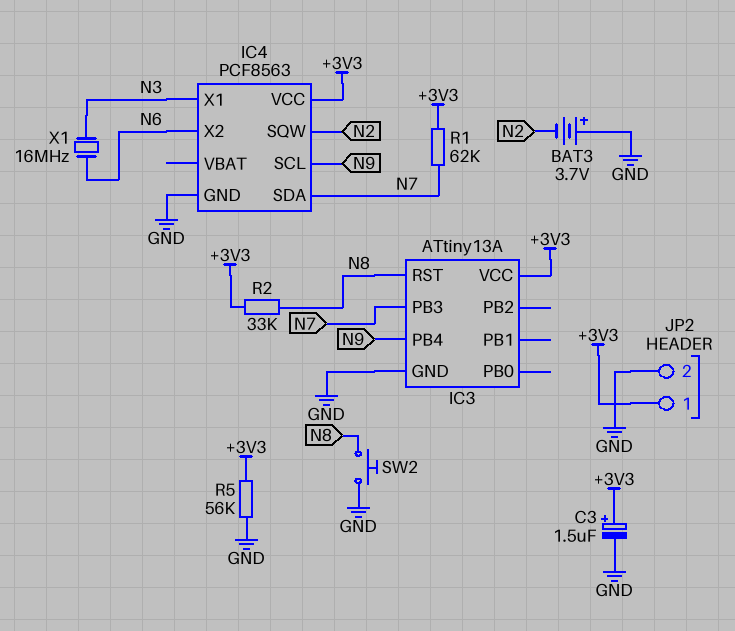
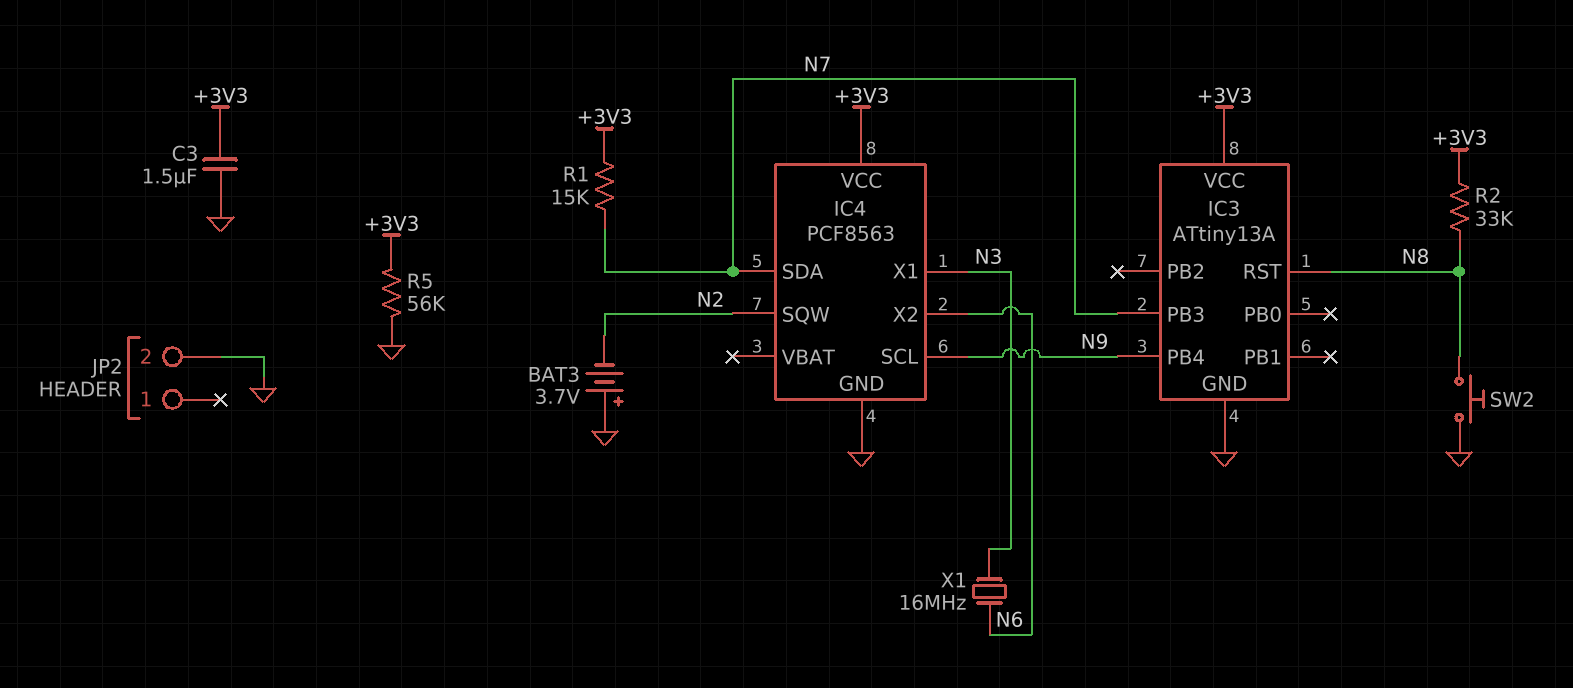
C3: 1.5uF (plus +3V3, minus GND) -> 1.5uF (+3V3, GND)
JP2 pin 1: +3V3 -> none
R1: 62k (+3V3, N7) -> 15k (+3V3, N7)

